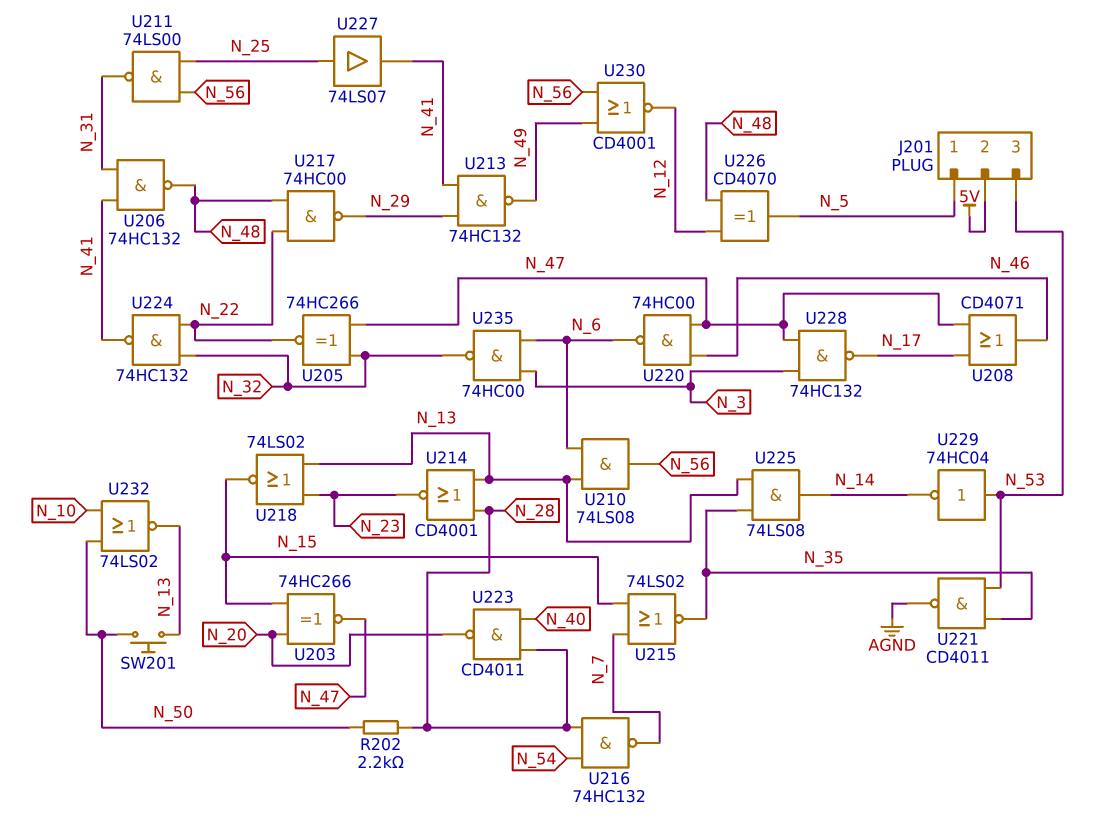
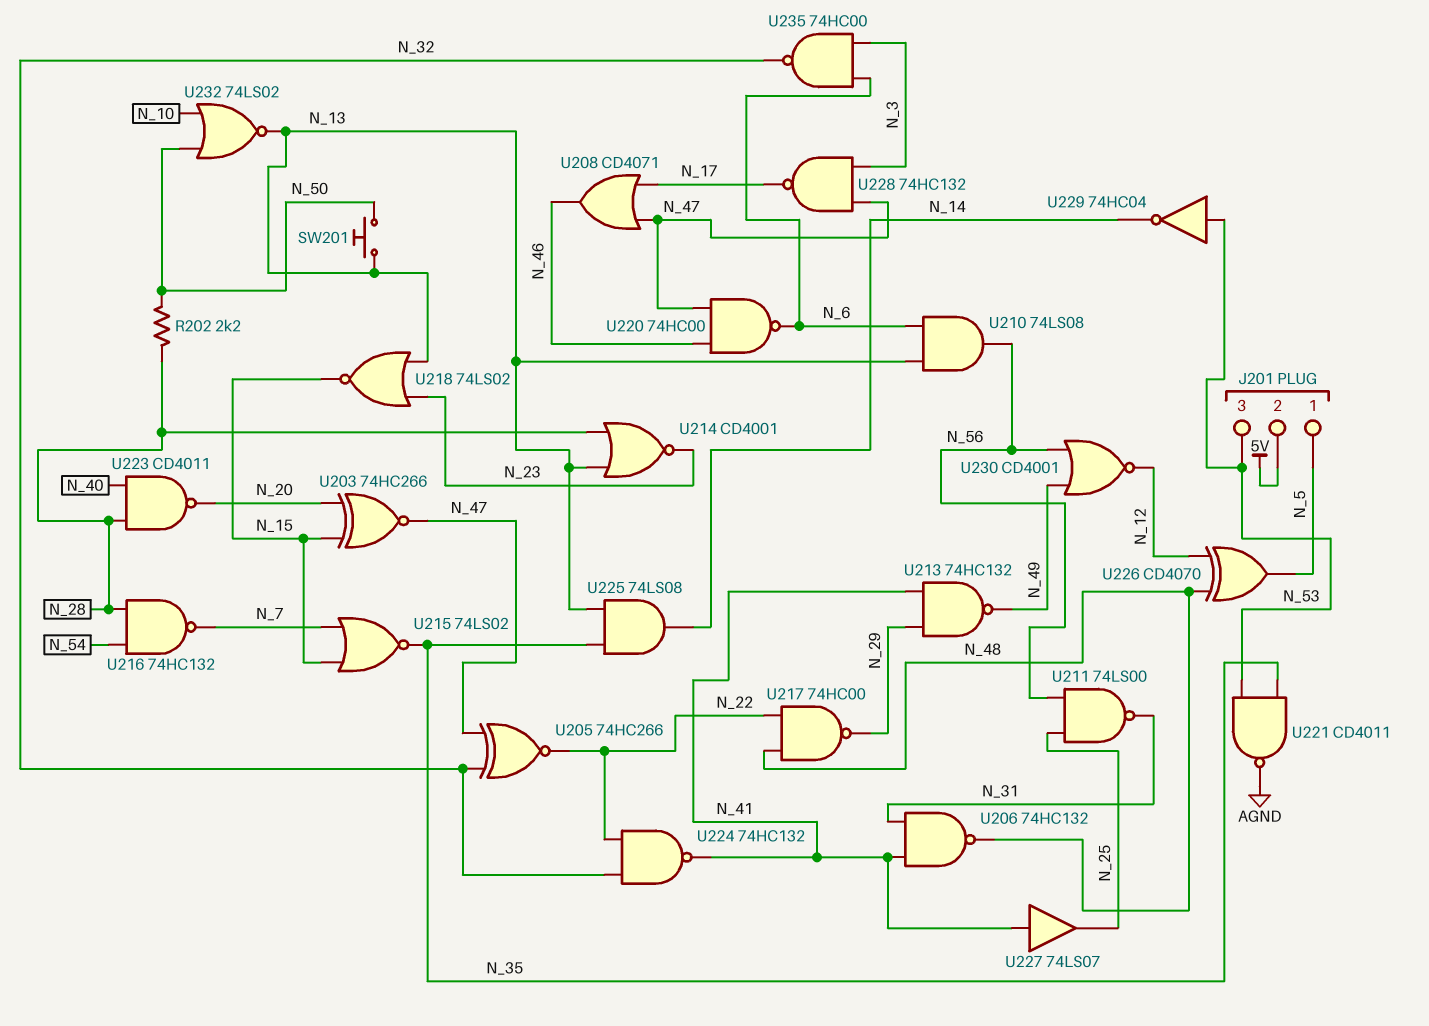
U227: buffer 74LS07 (in N_25, out N_41) -> buffer 74LS07 (in N_41, out N_25)

